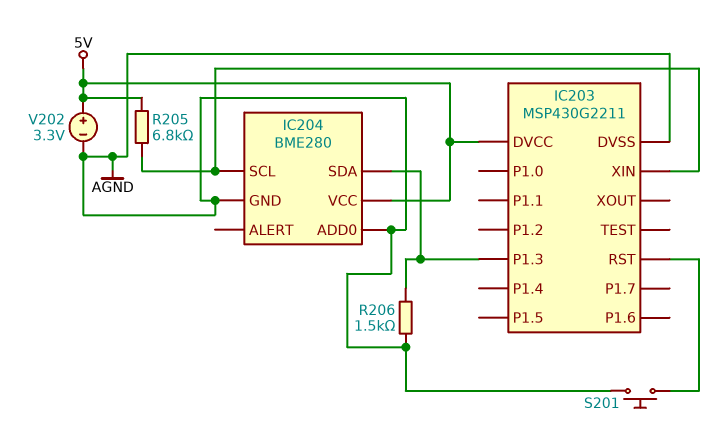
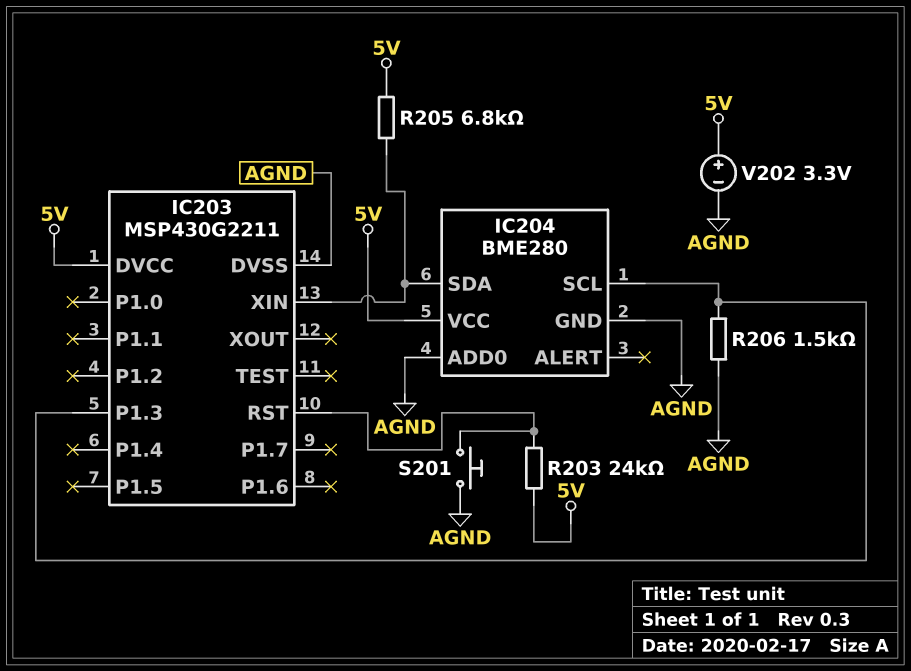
IC204 pin SCL: IC203/XIN -> IC203/P1.3
IC204 pin SDA: IC203/P1.3 -> IC203/XIN
R203: none -> 24k (5V, IC203/RST)

